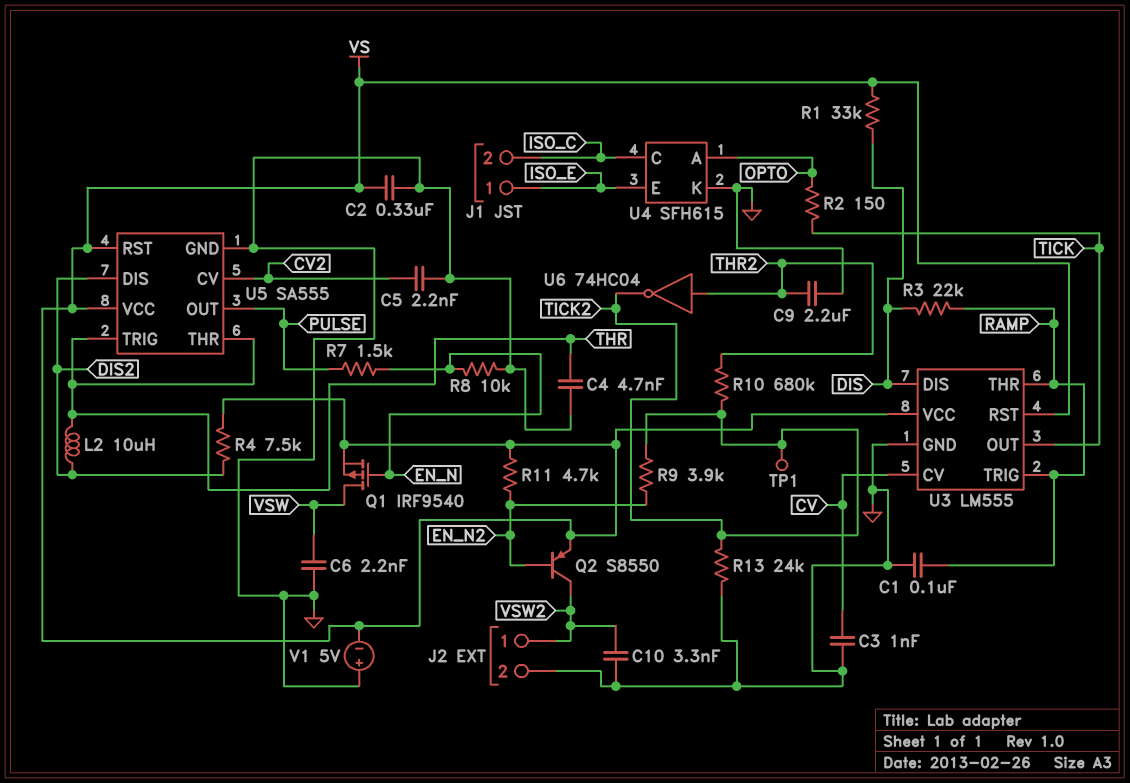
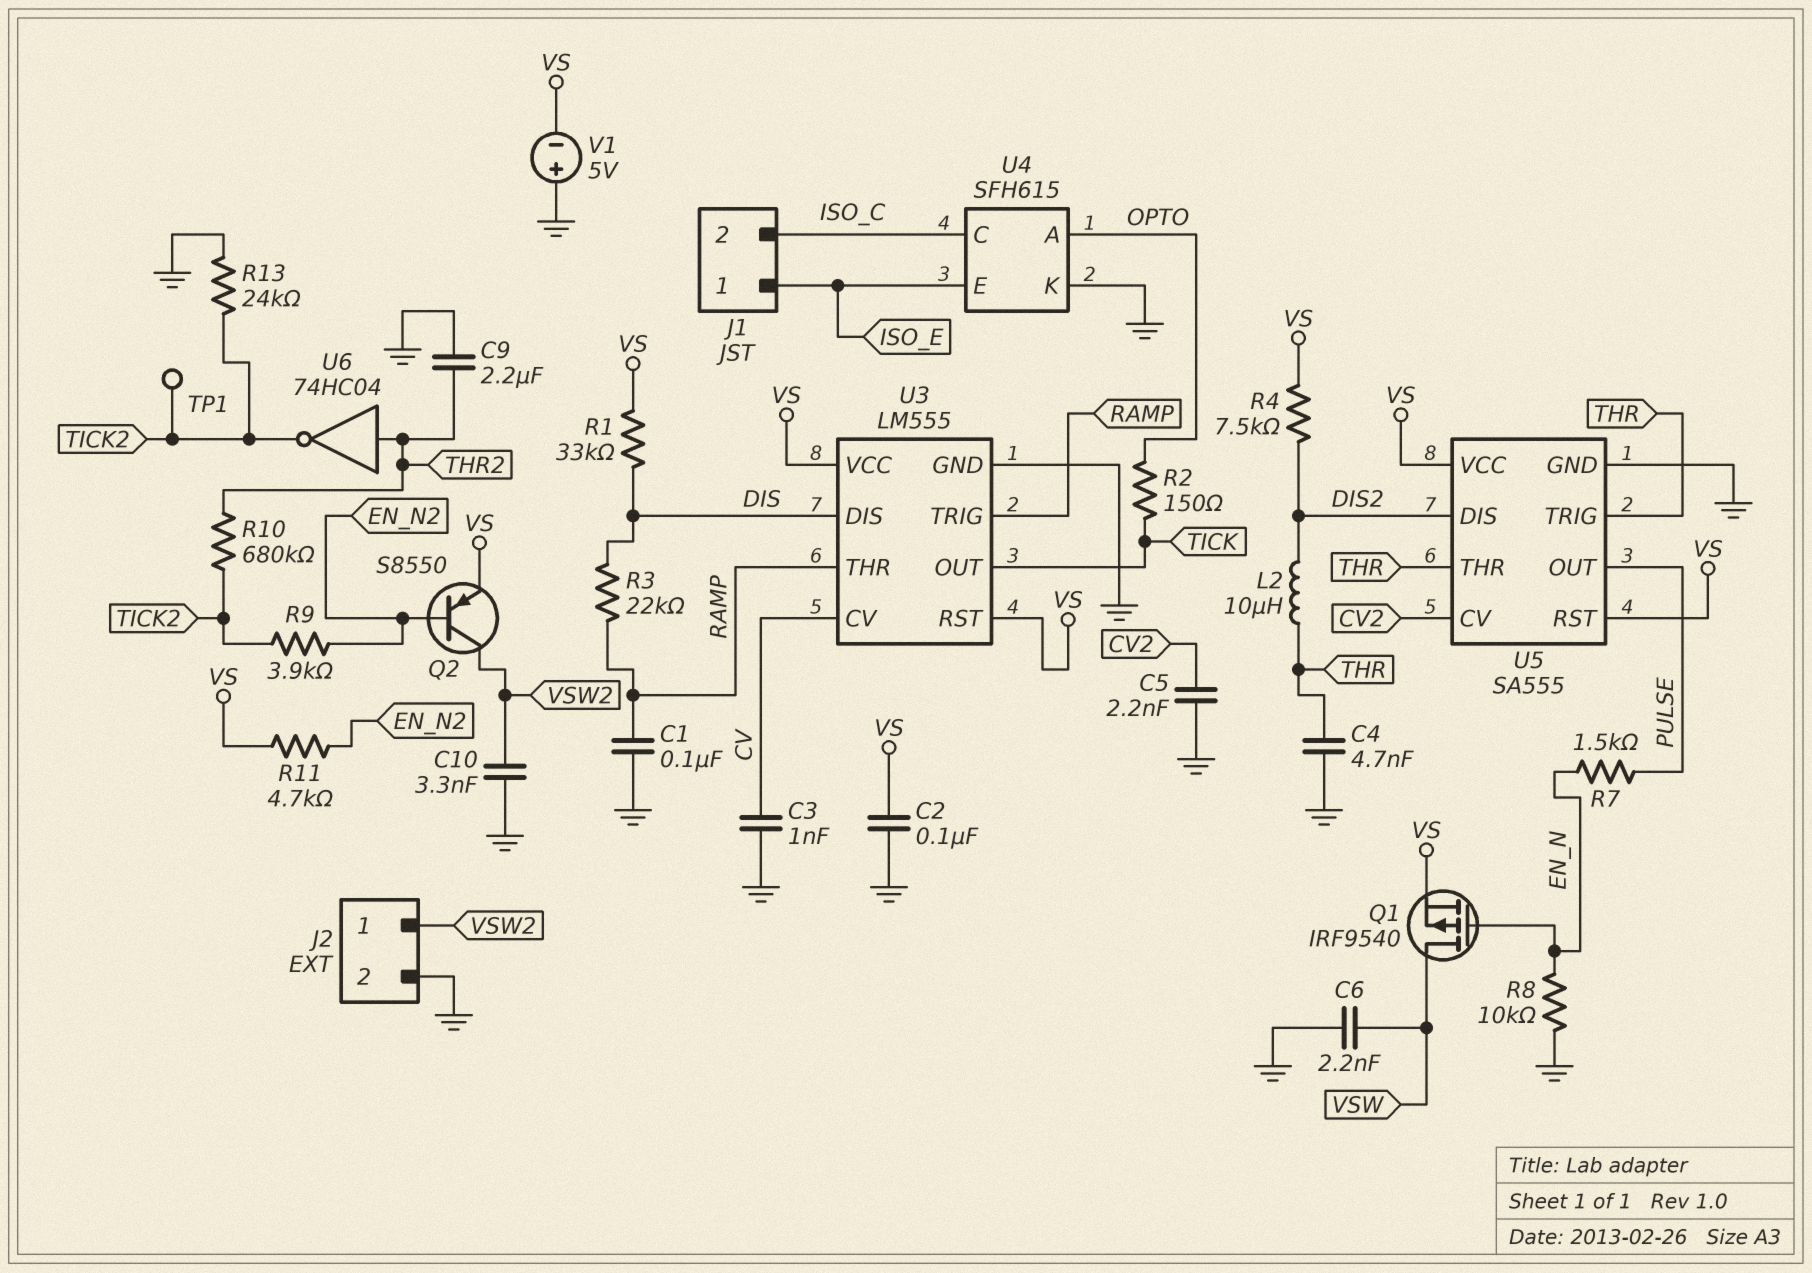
C2: 330nF (GND, VS) -> 100nF (GND, VS)

